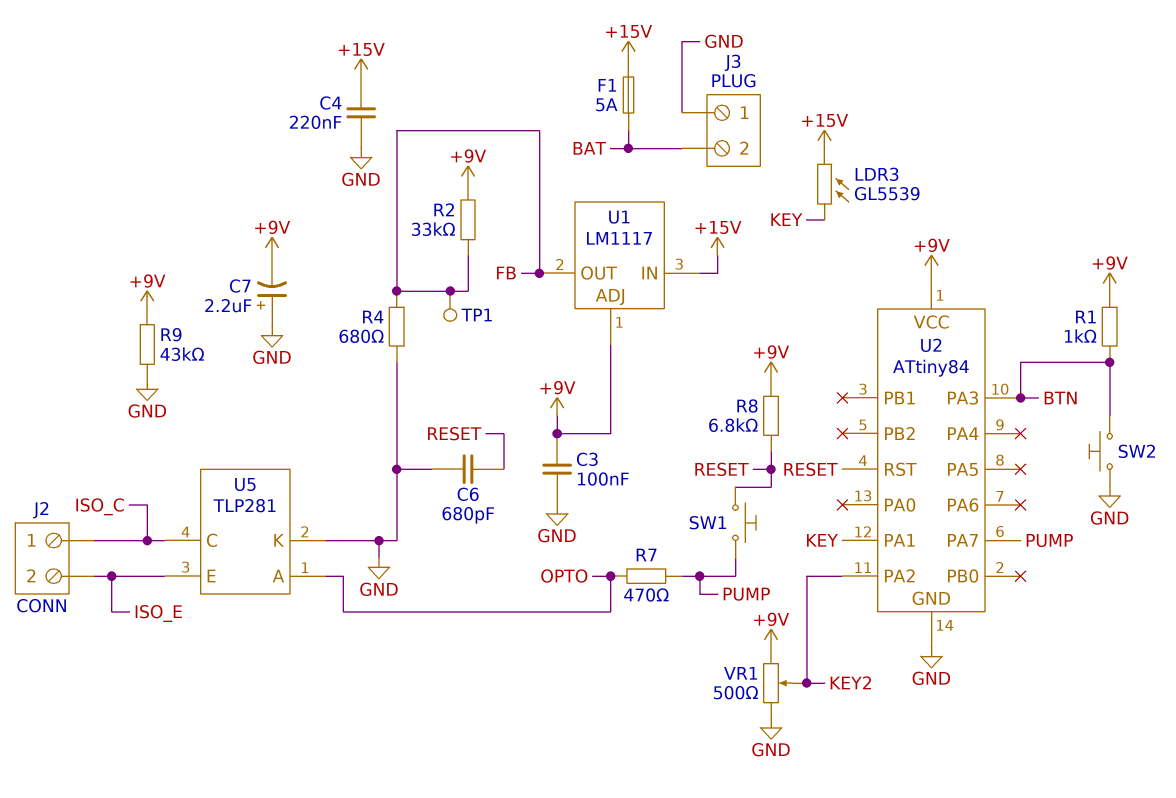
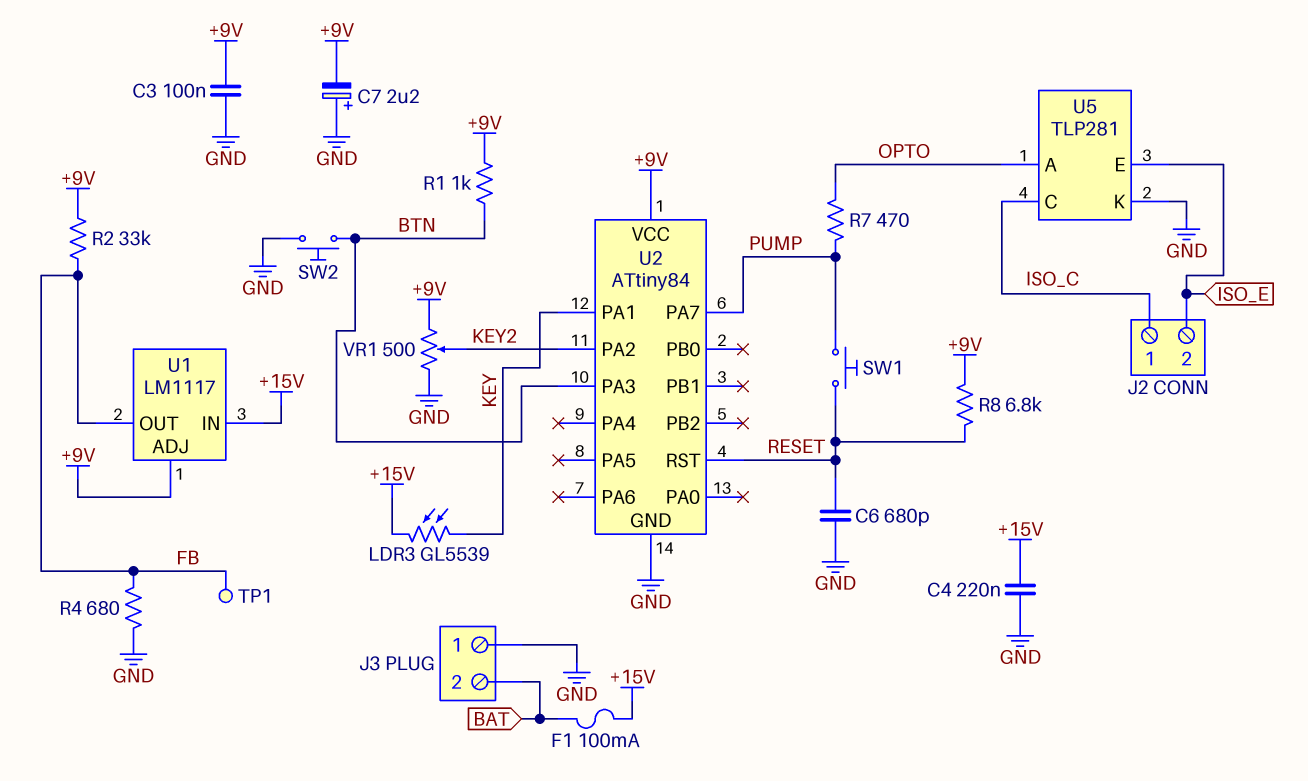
F1: 5A (+15V, BAT) -> 100mA (+15V, BAT)
R9: 43k (+9V, GND) -> none

